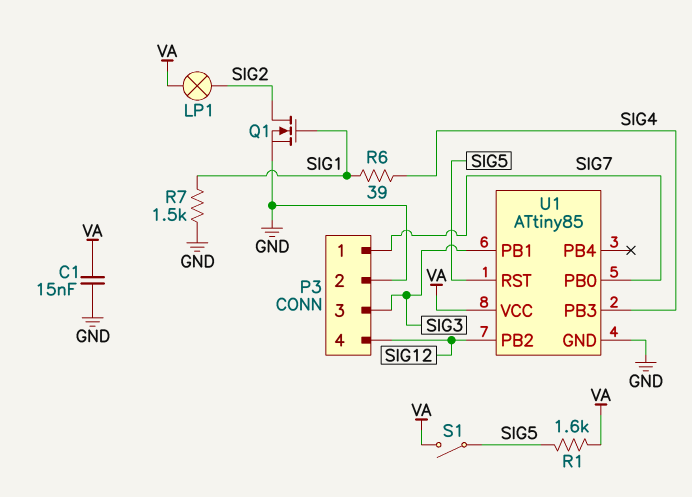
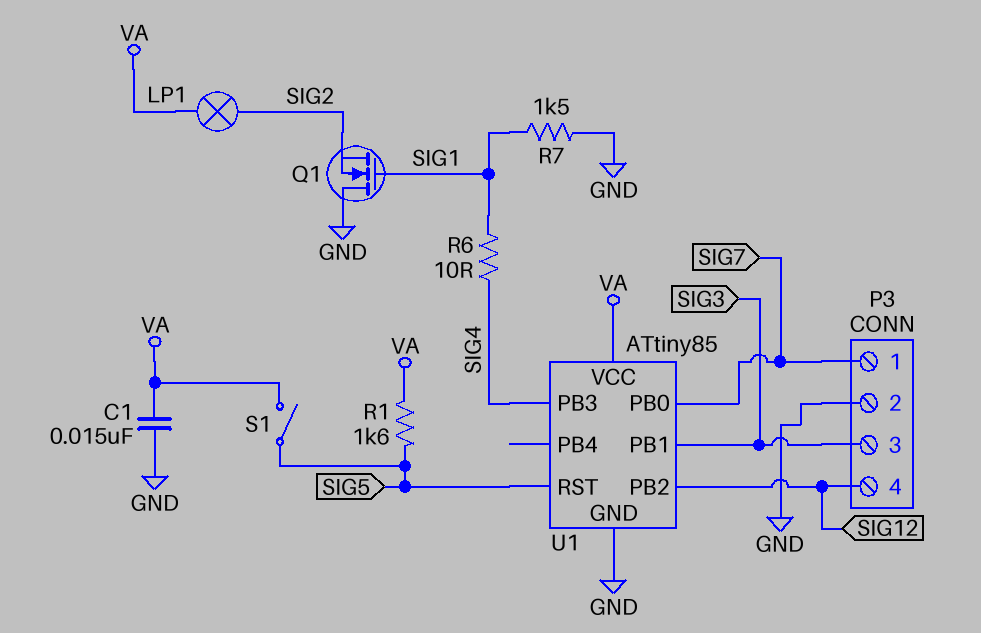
Q1: NMOS (G SIG1, D SIG2, S GND) -> NMOS (G SIG1, D GND, S SIG2)
R6: 39 (SIG1, SIG4) -> 10 (SIG1, SIG4)

